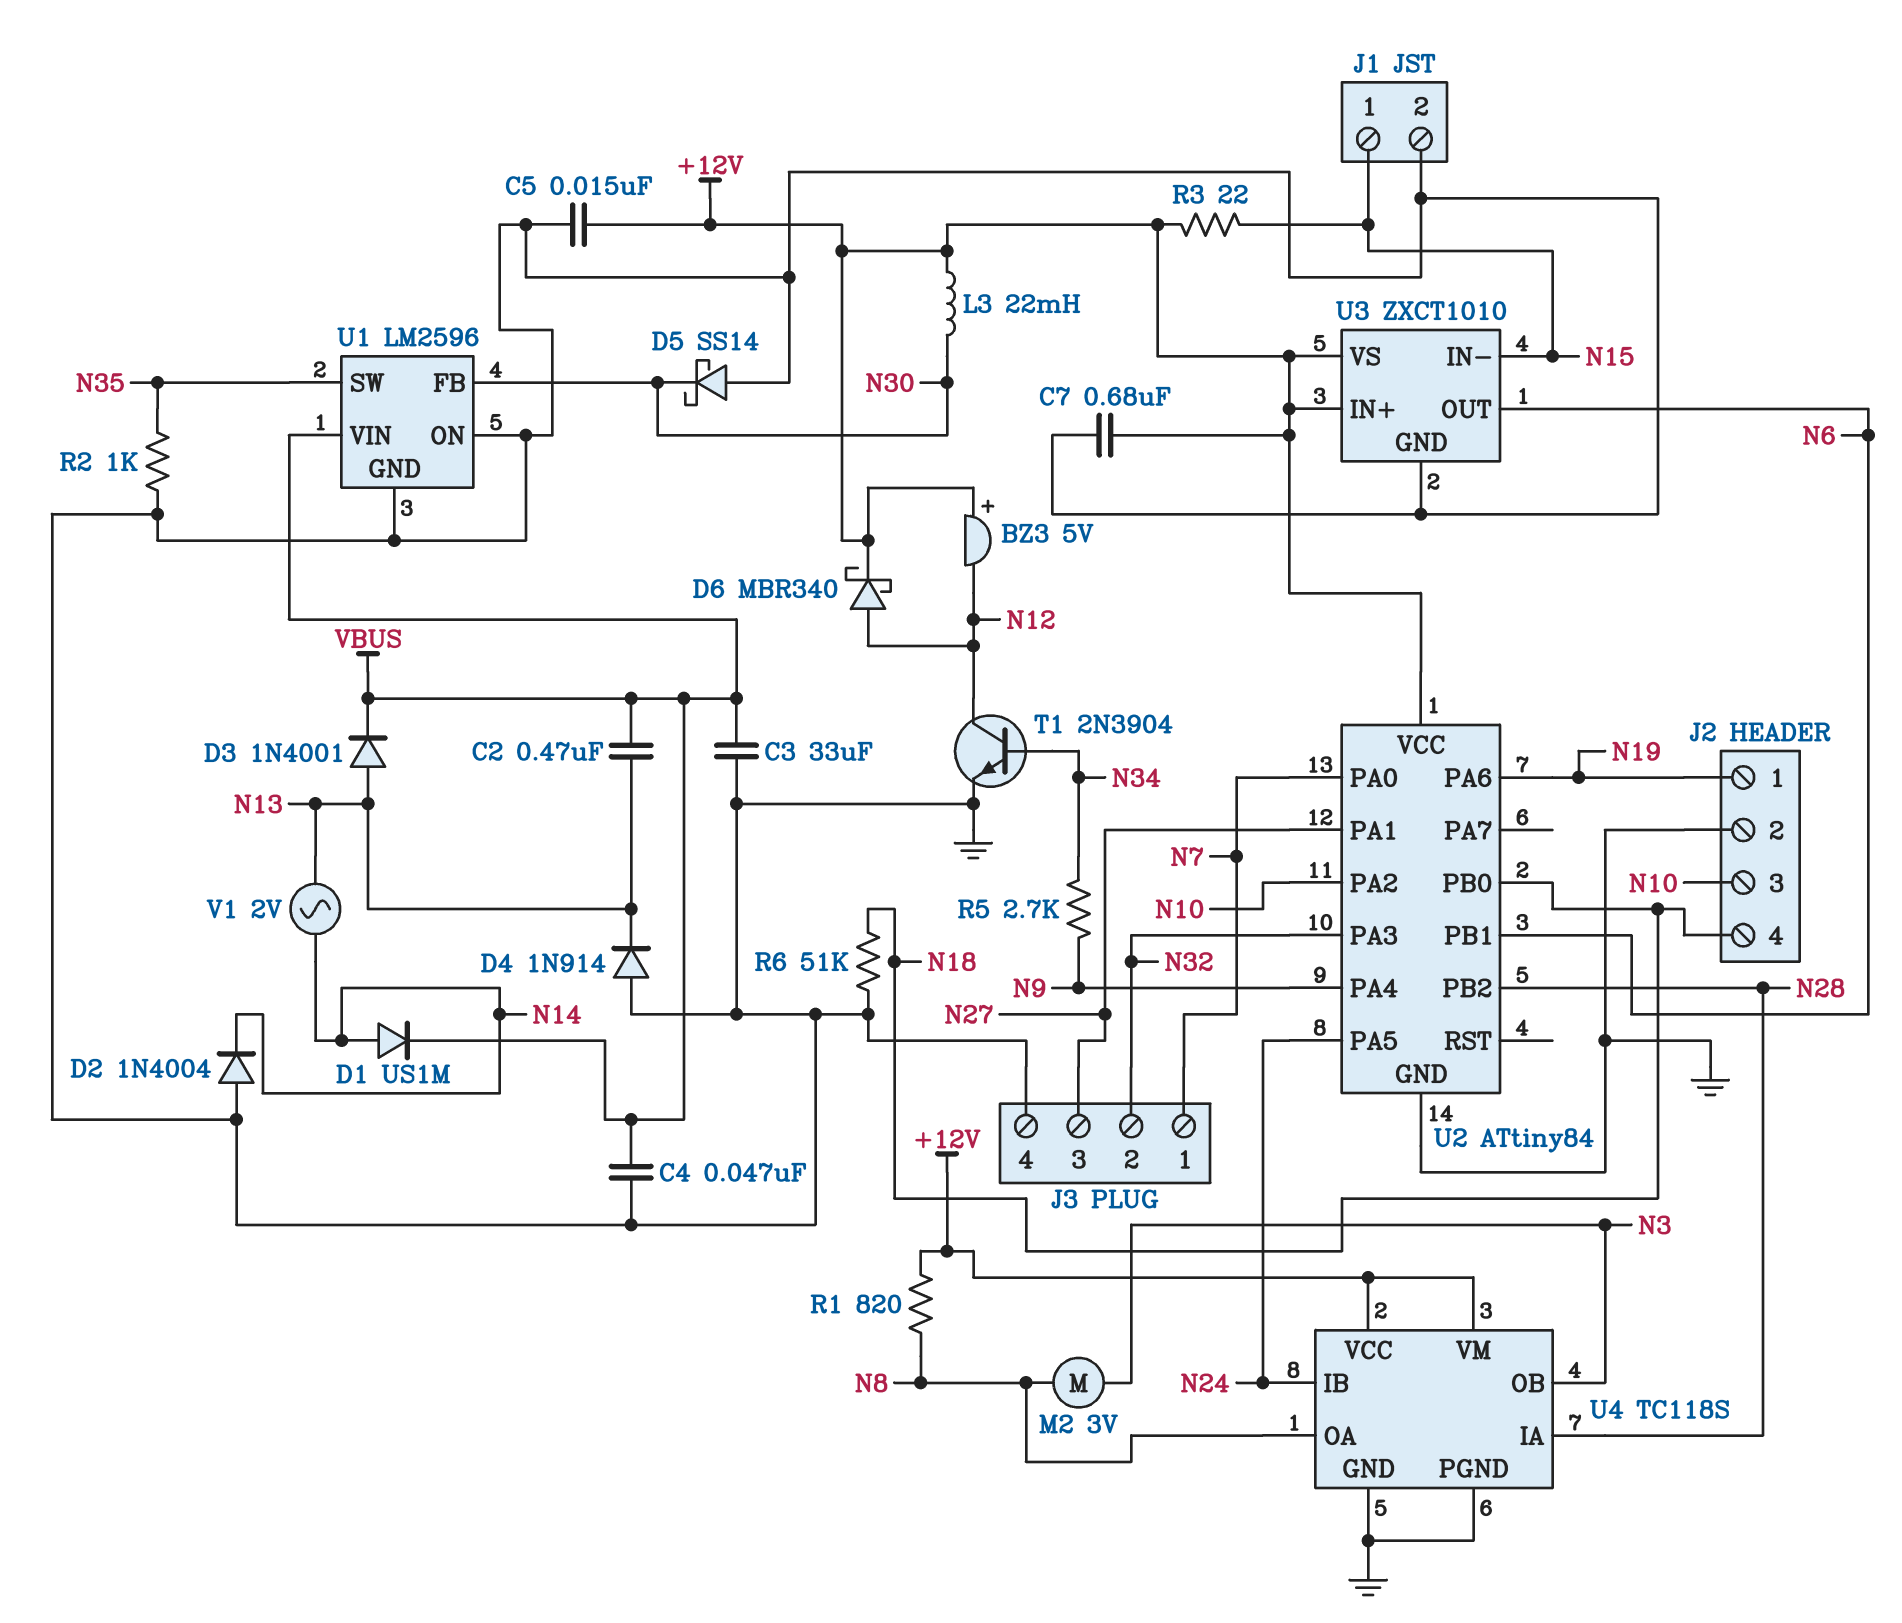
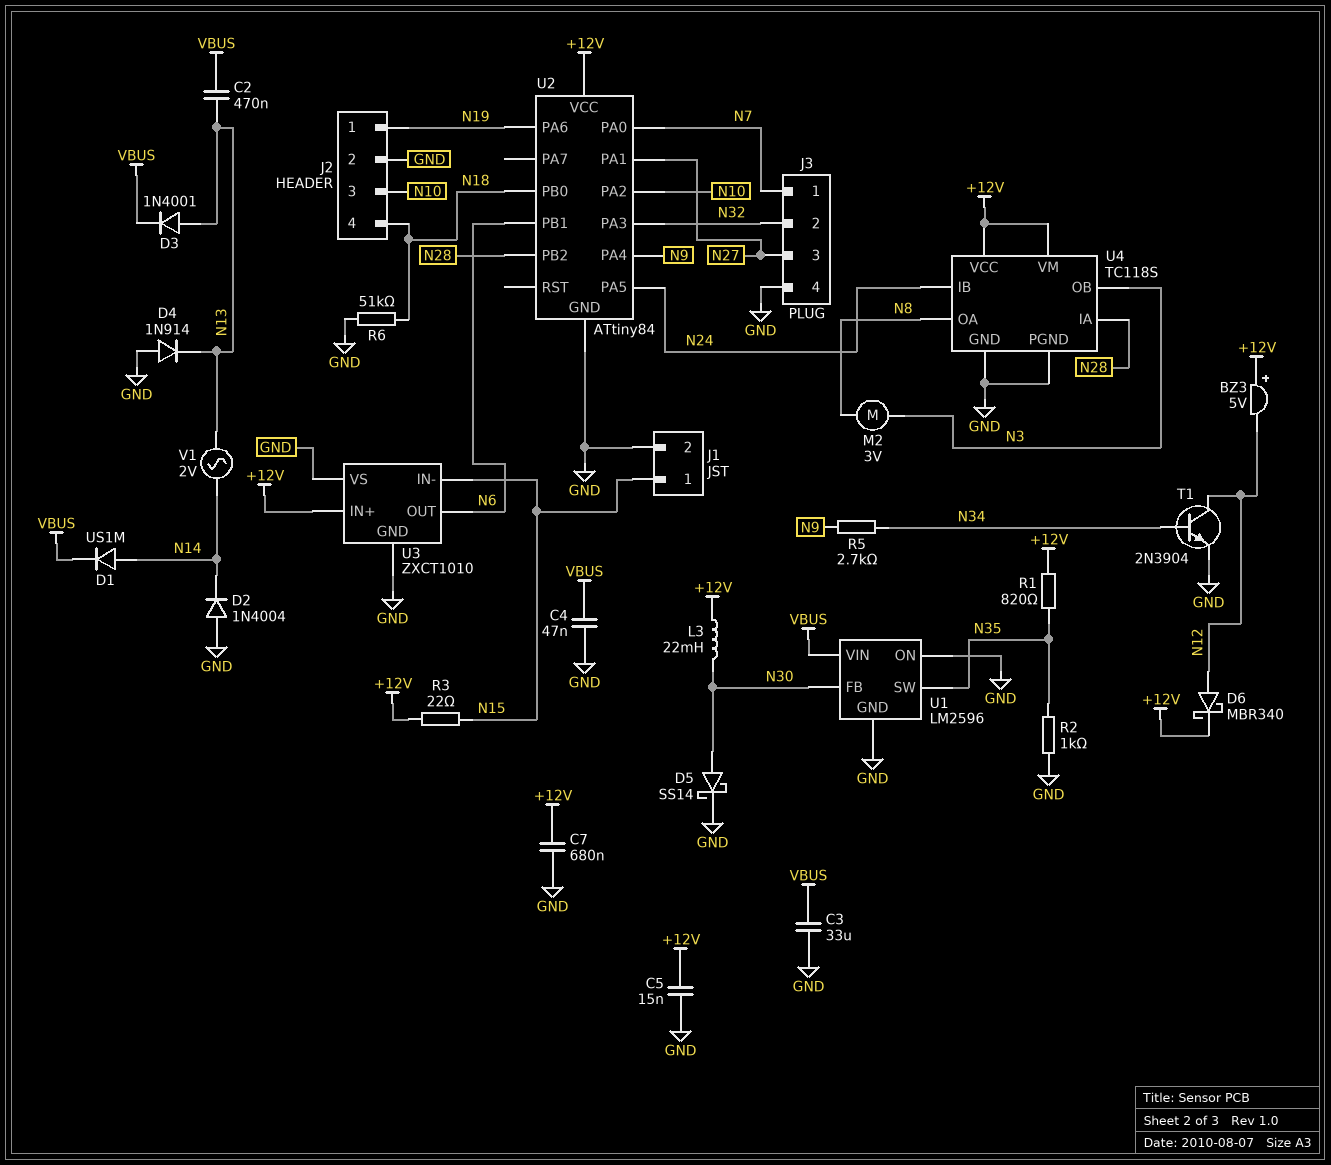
D5: schottky SS14 (A GND, K N30) -> schottky SS14 (A N30, K GND)
R1: 820 (+12V, N8) -> 820 (+12V, N35)
U3 pin VS: +12V -> GND

